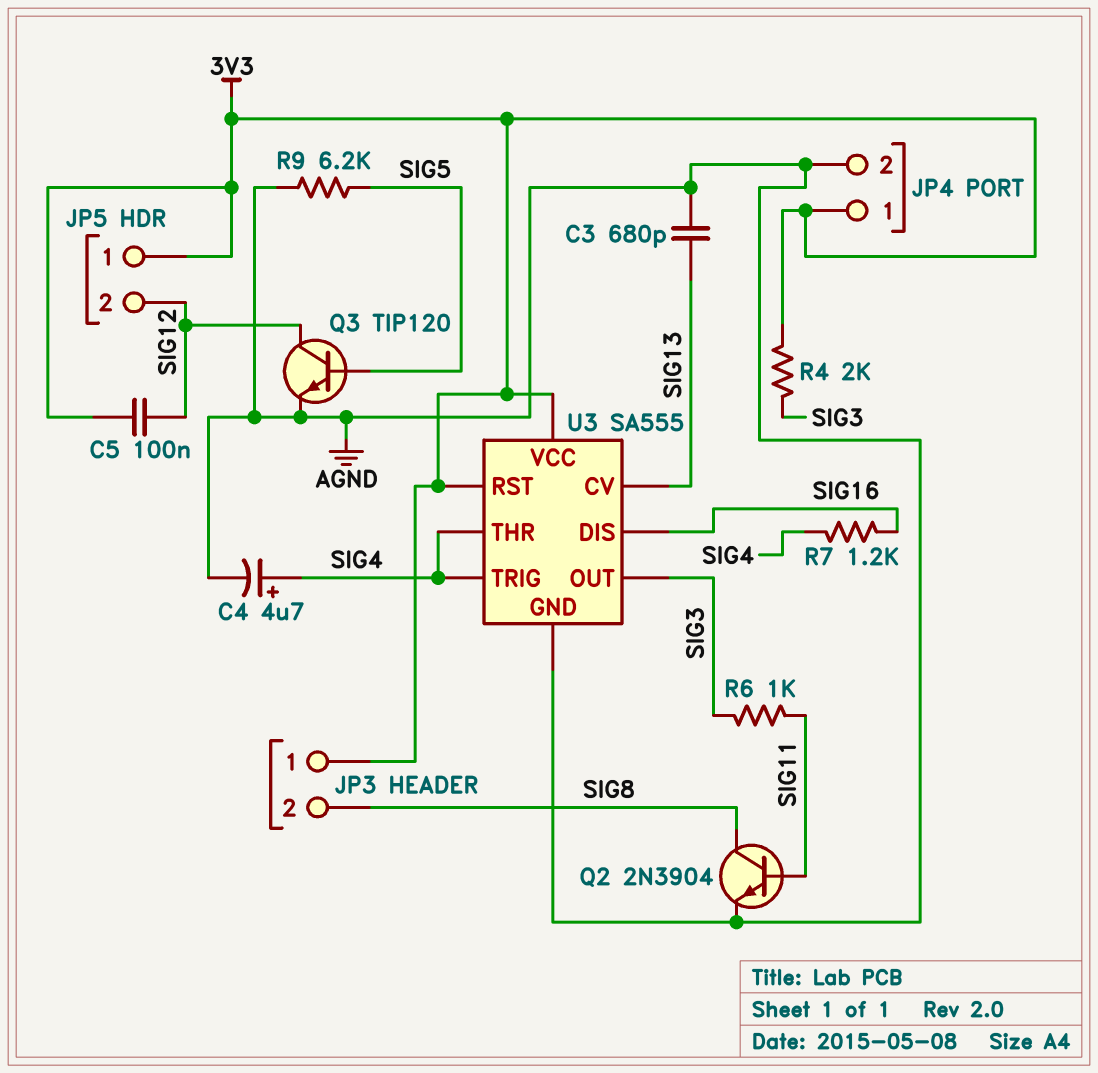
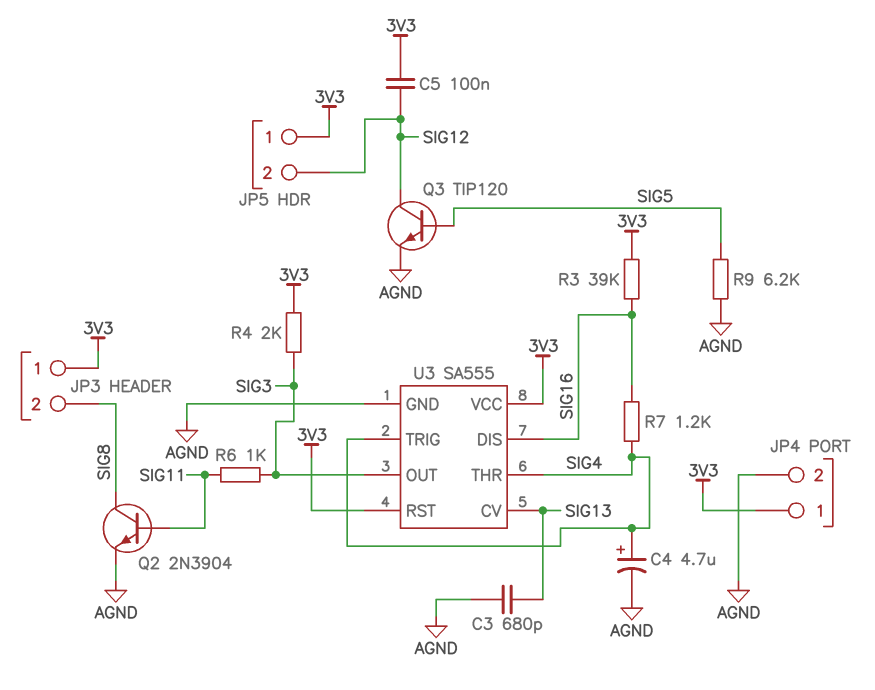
R3: none -> 39k (3V3, SIG16)

